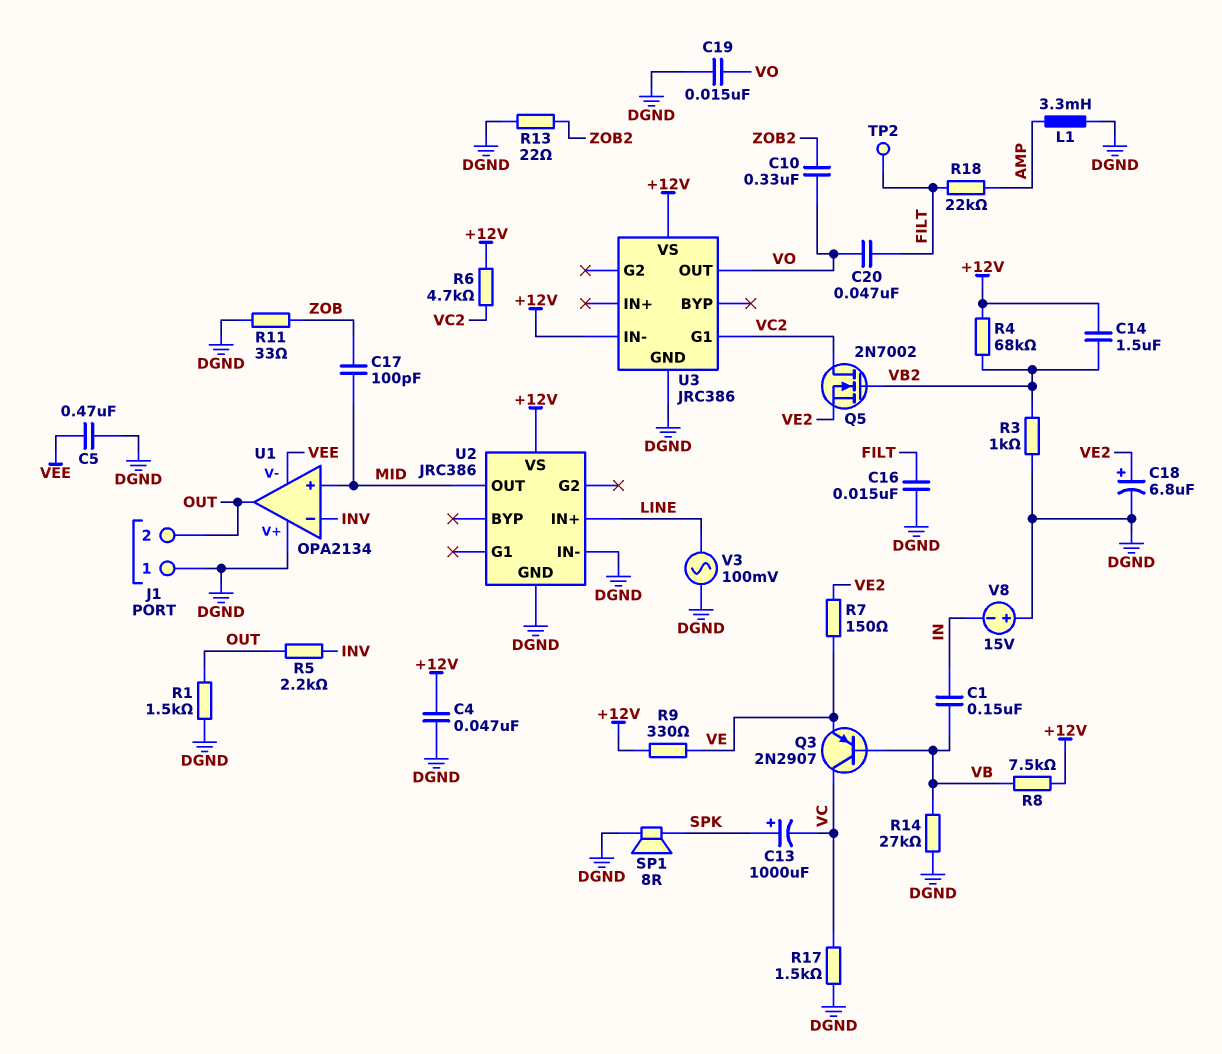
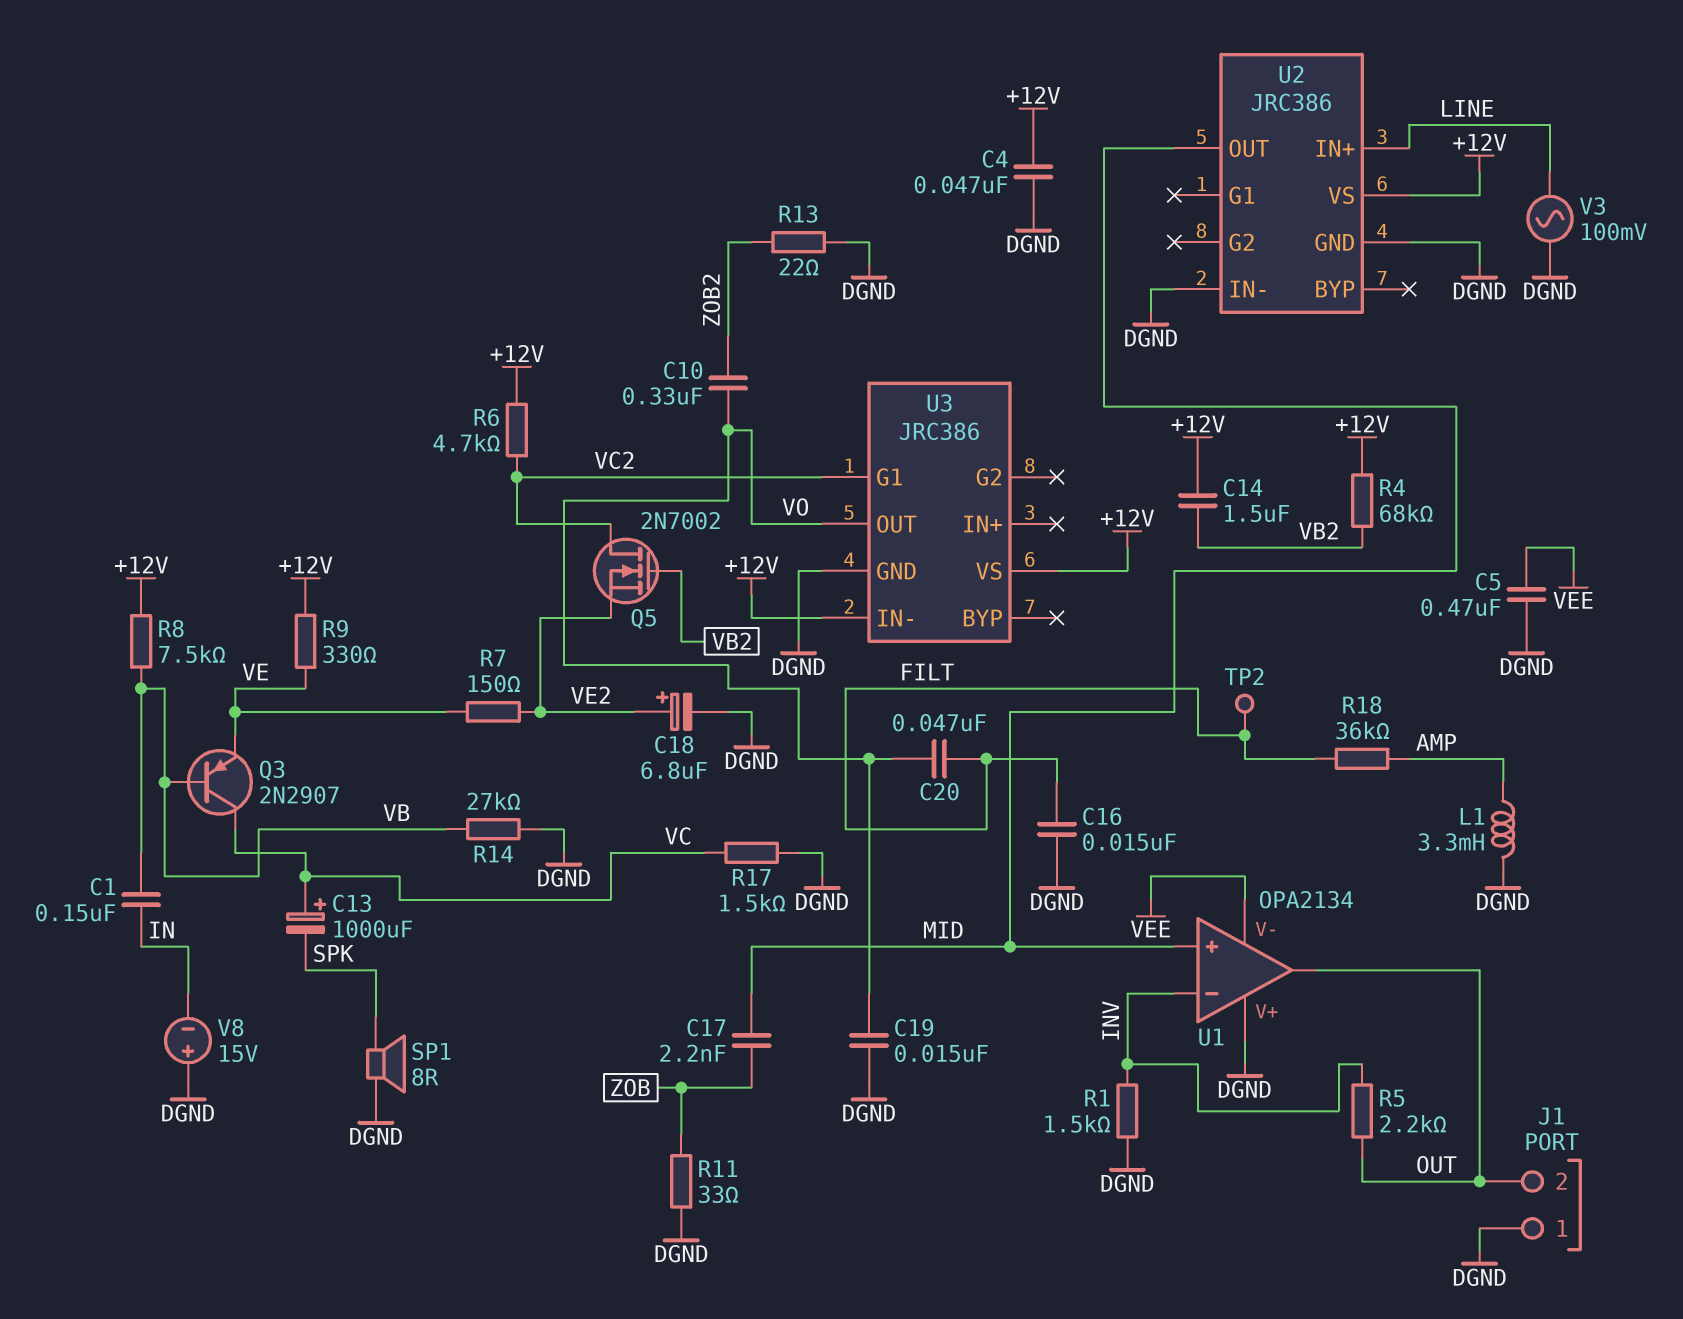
C13: 1000uF (plus SPK, minus VC) -> 1000uF (plus VC, minus SPK)
C17: 100pF (MID, ZOB) -> 2.2nF (MID, ZOB)
R1: 1.5k (DGND, OUT) -> 1.5k (DGND, INV)
R3: 1k (DGND, VB2) -> none
R18: 22k (AMP, FILT) -> 36k (AMP, FILT)

